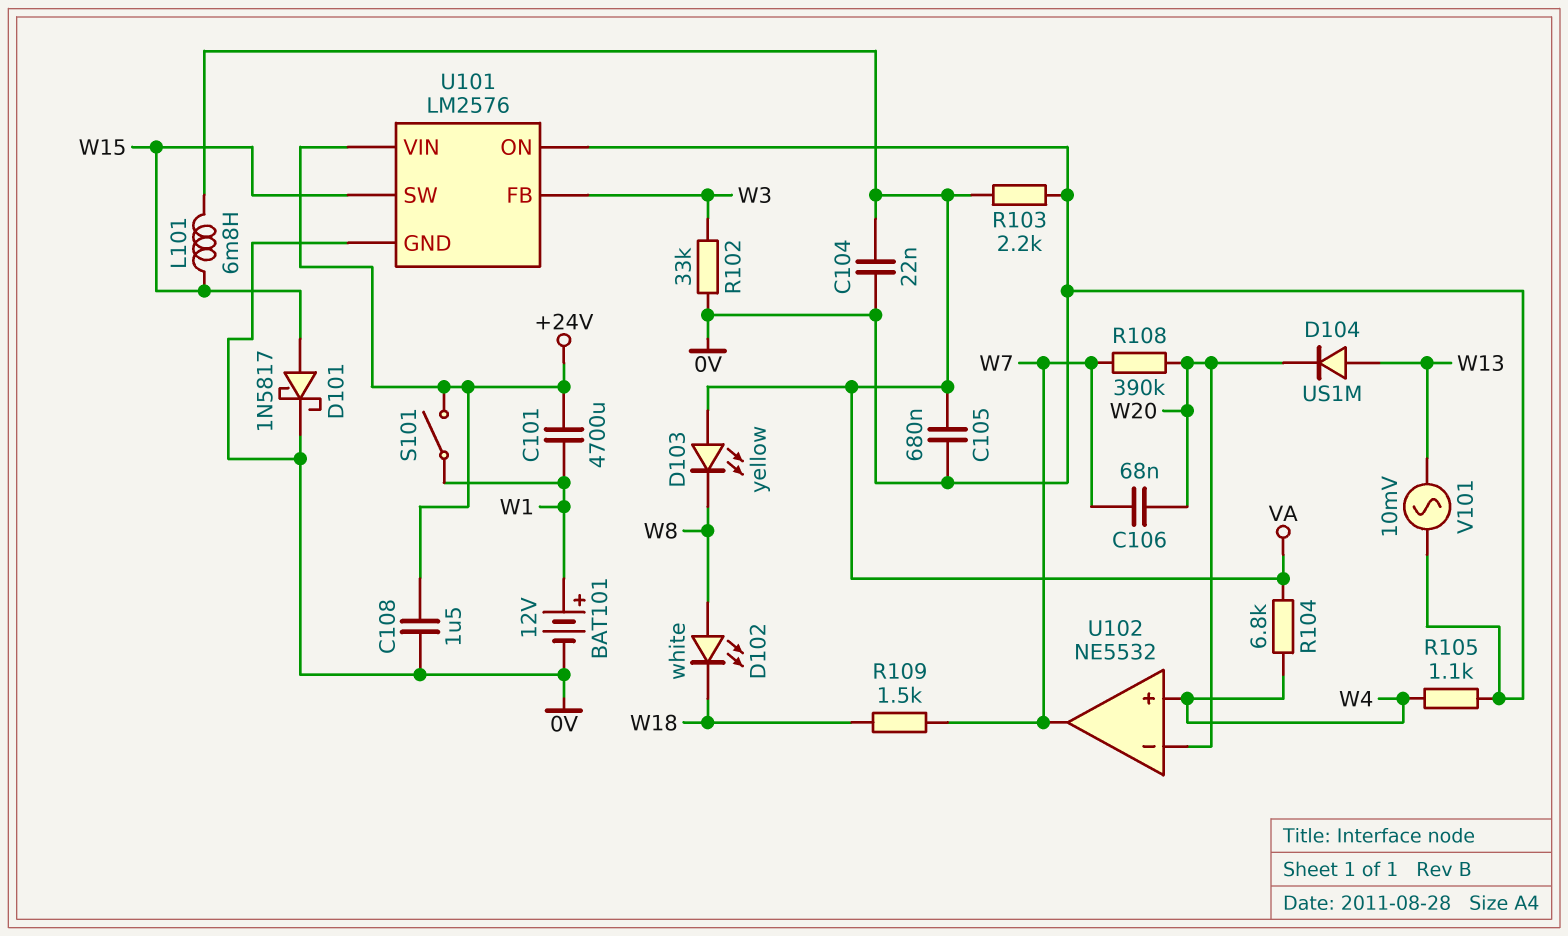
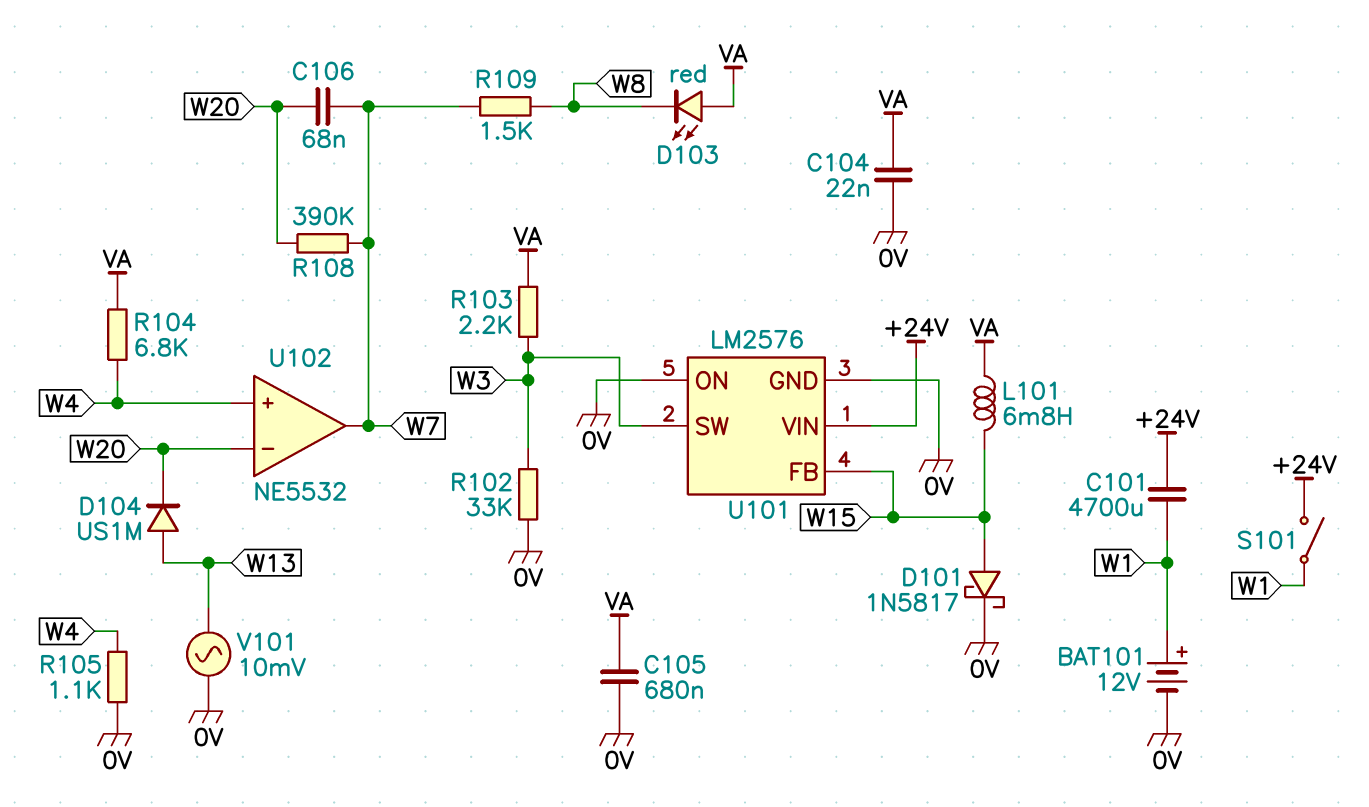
C108: 1.5uF (+24V, 0V) -> none
D102: LED white (A W8, K W18) -> none
D103: LED yellow (A VA, K W8) -> LED red (A VA, K W8)
R103: 2.2k (0V, VA) -> 2.2k (VA, W3)
R109: 1.5k (W7, W18) -> 1.5k (W7, W8)
U101 pin FB: W3 -> W15
U101 pin SW: W15 -> W3

